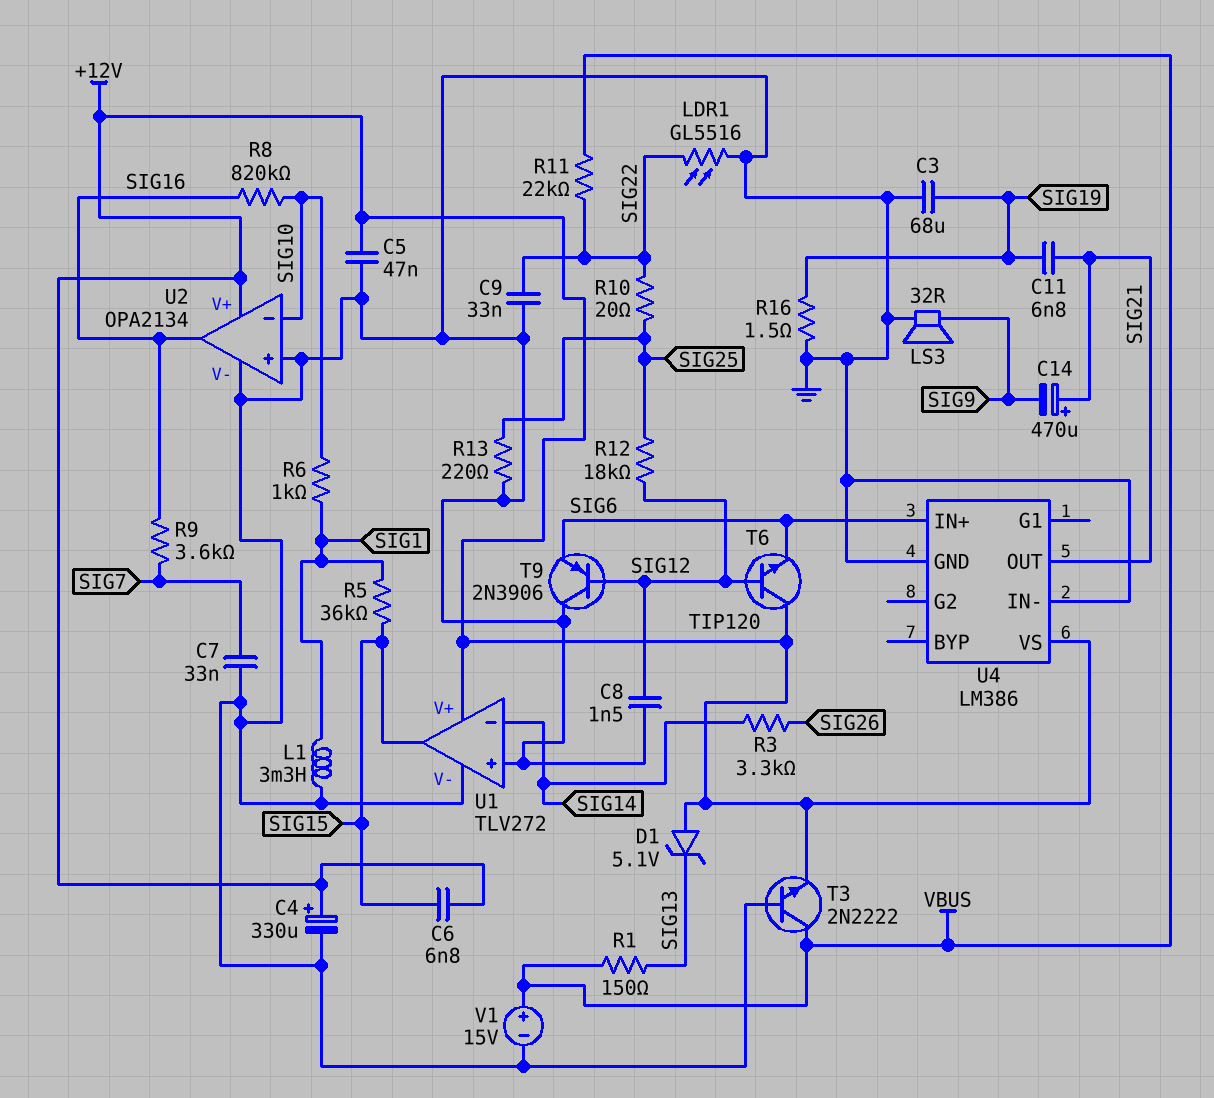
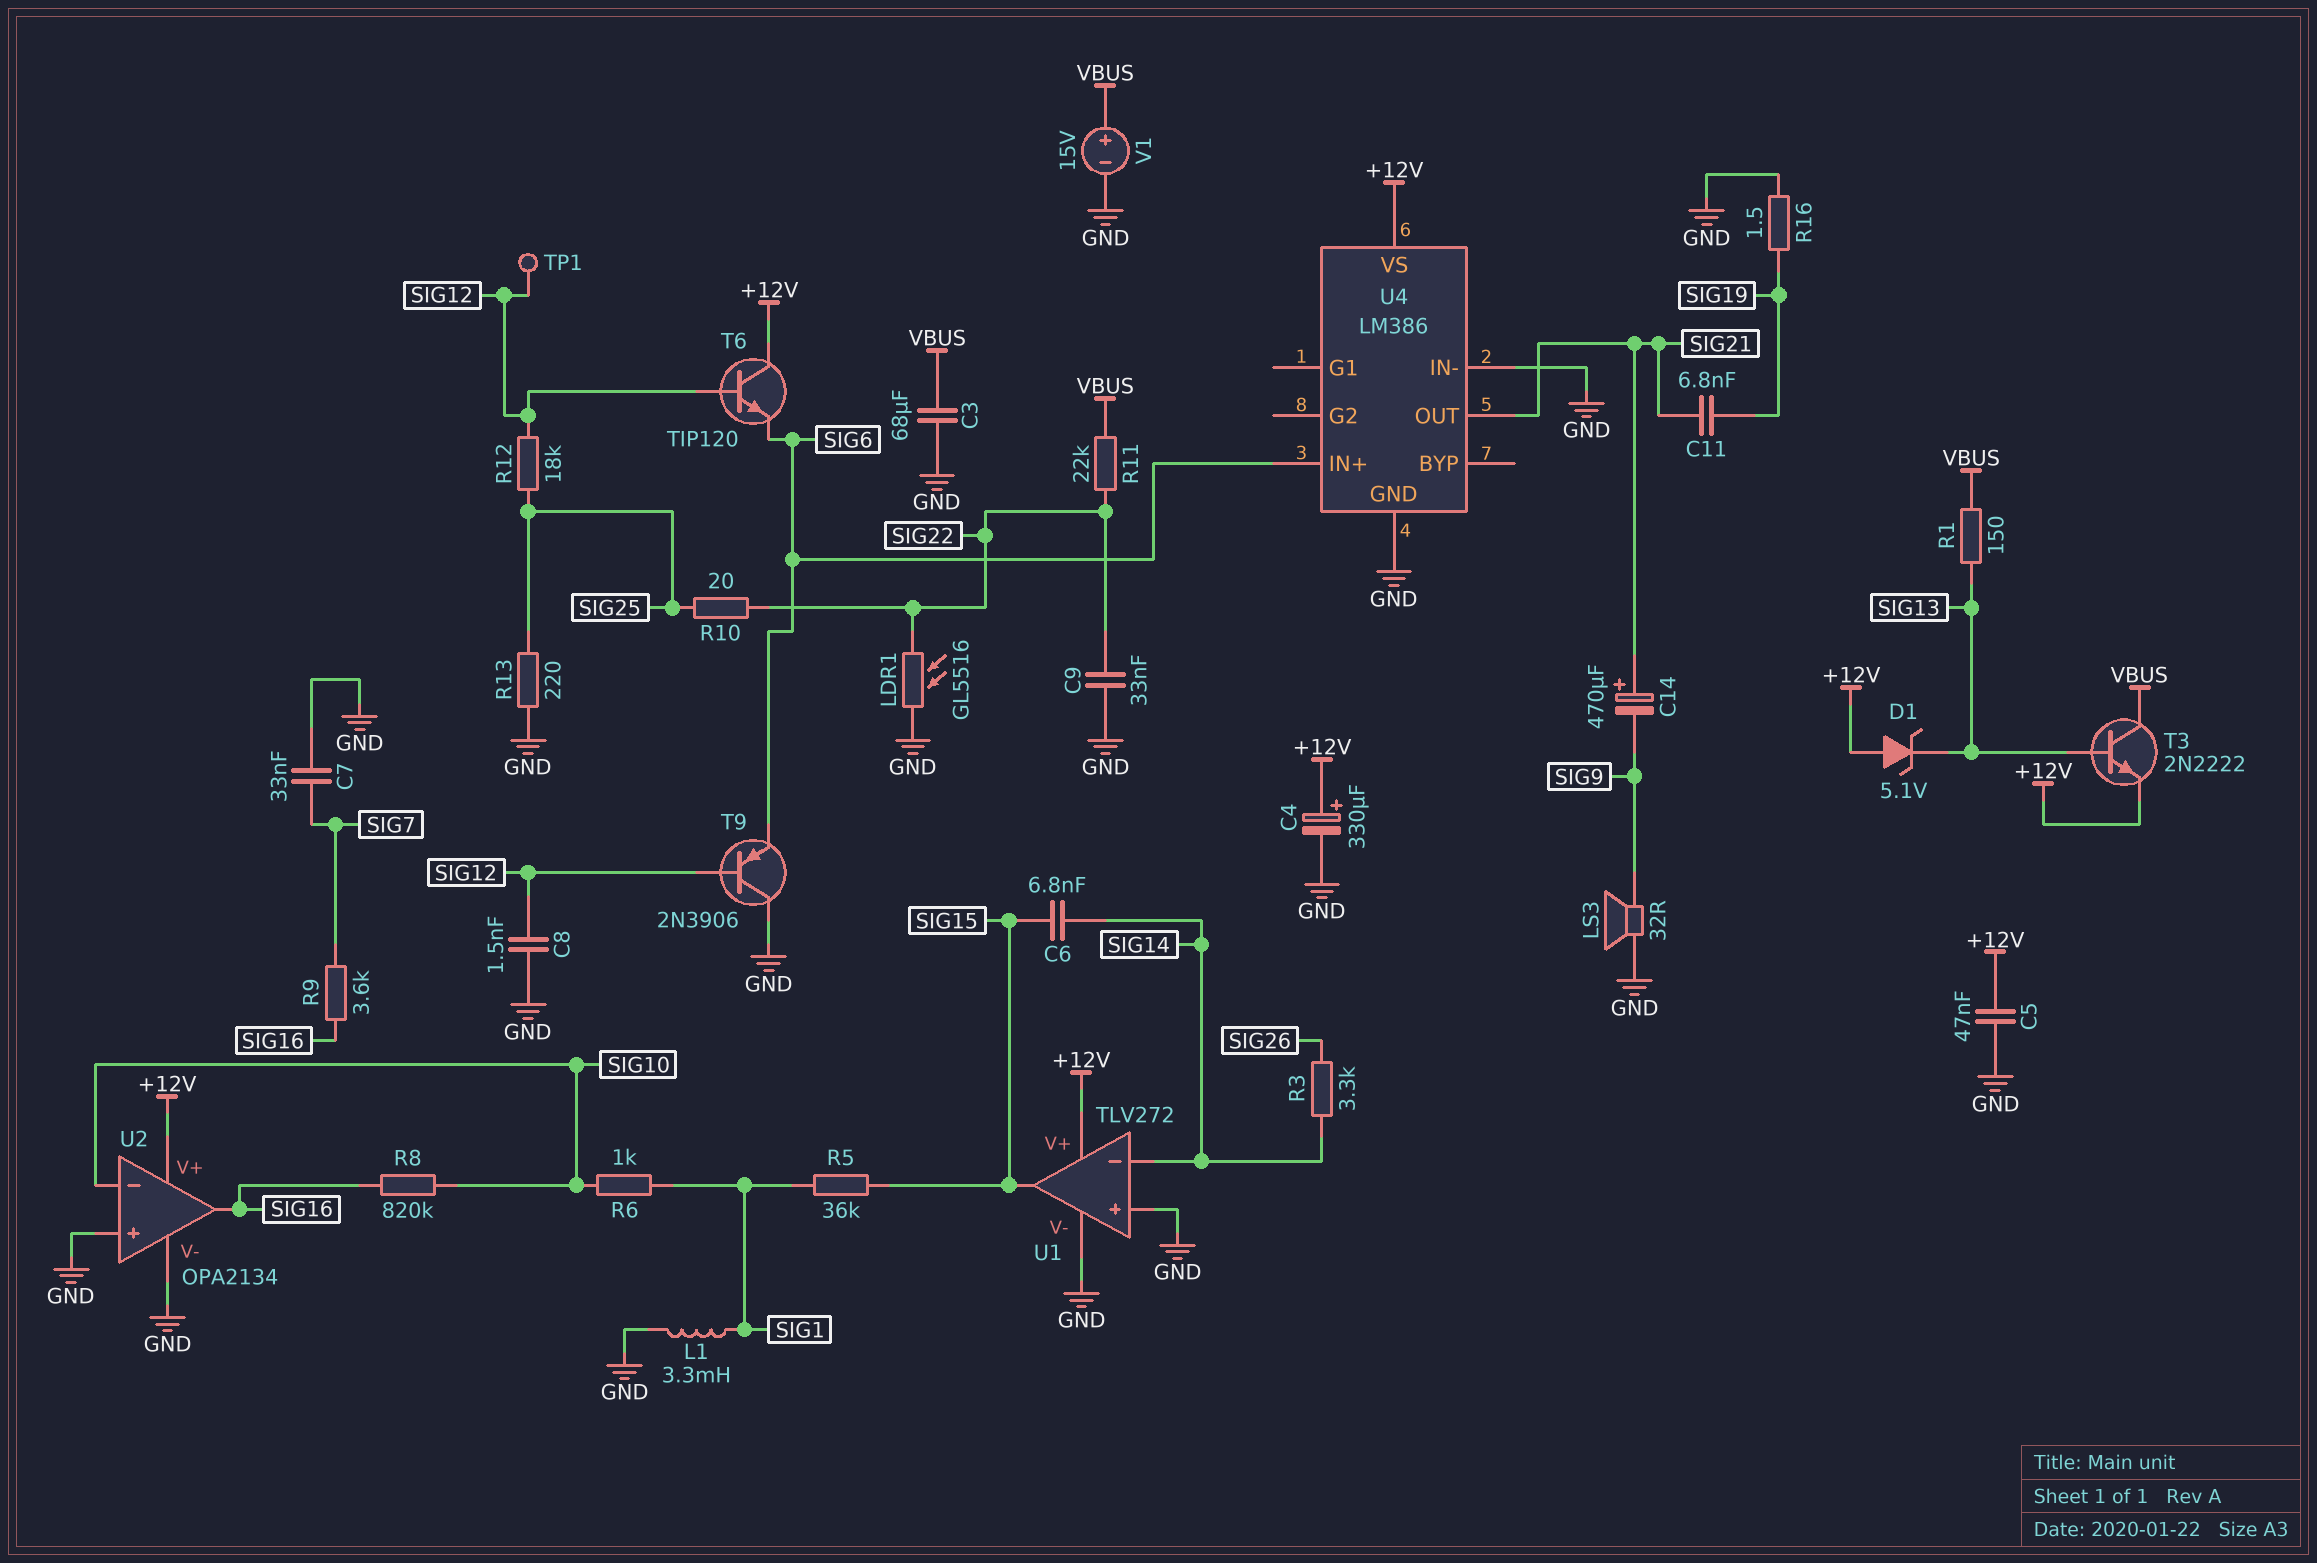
C3: 68uF (GND, SIG19) -> 68uF (GND, VBUS)
C6: 6.8nF (+12V, SIG15) -> 6.8nF (SIG14, SIG15)
T3: NPN 2N2222 (B GND, C VBUS, E +12V) -> NPN 2N2222 (B SIG13, C VBUS, E +12V)
TP1: none -> test point (SIG12)

